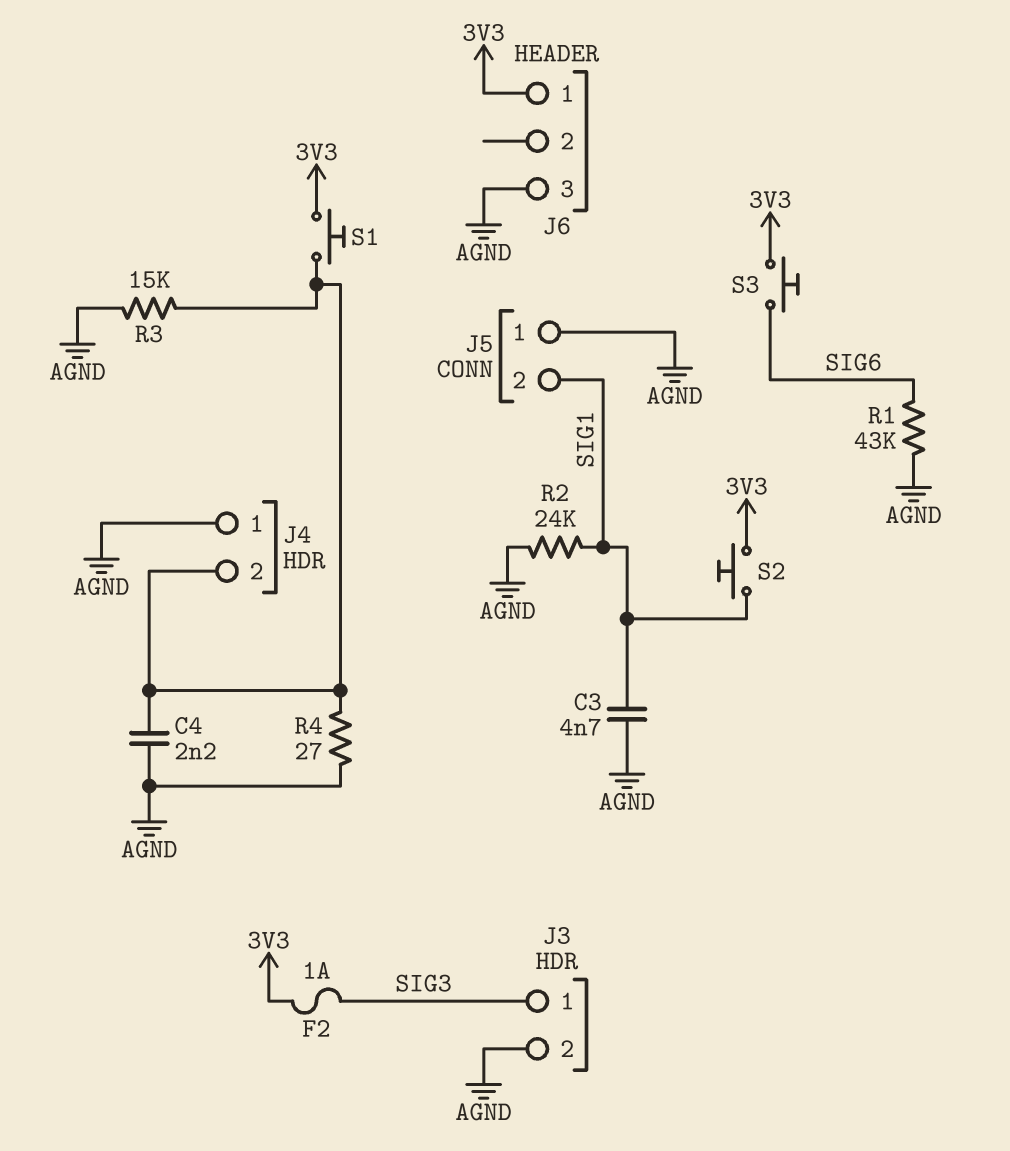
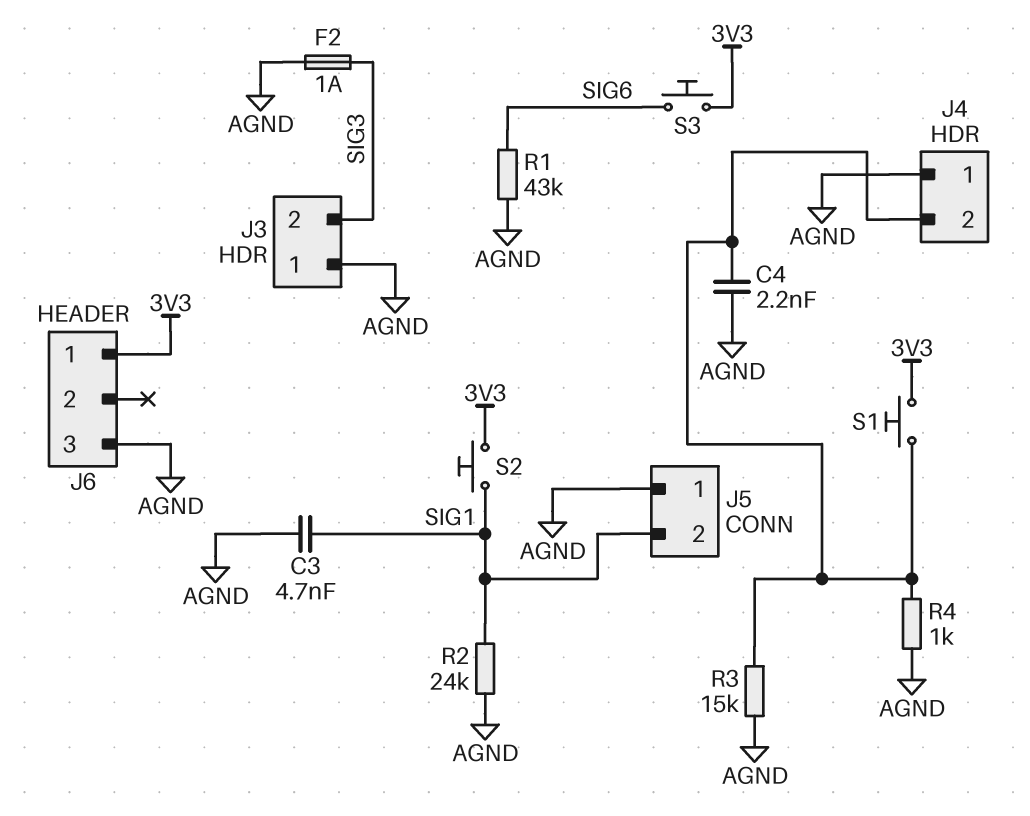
F2: 1A (3V3, SIG3) -> 1A (AGND, SIG3)
J3 pin 1: SIG3 -> AGND
J3 pin 2: AGND -> SIG3
R4: 27 (AGND, J4/2) -> 1k (AGND, J4/2)

